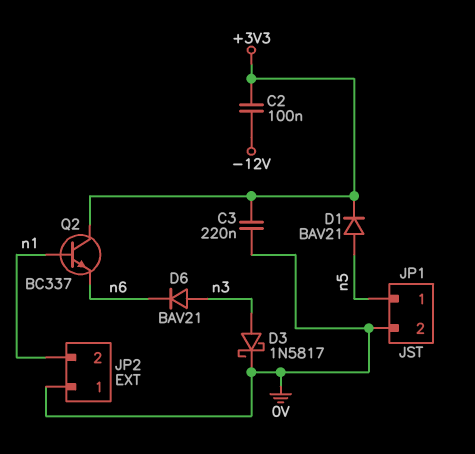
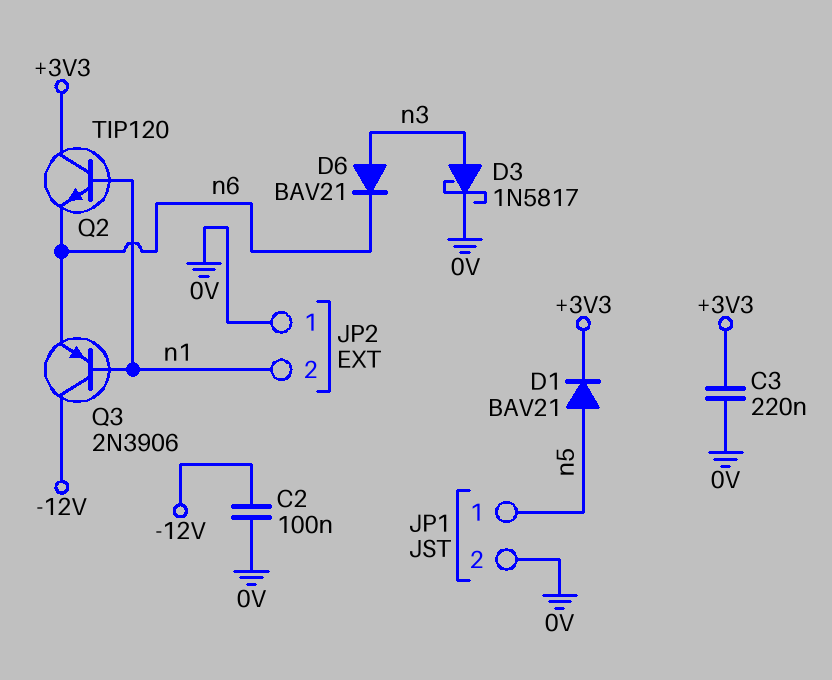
C2: 100nF (+3V3, -12V) -> 100nF (-12V, 0V)
Q2: NPN BC337 (B n1, C +3V3, E n6) -> NPN TIP120 (B n1, C +3V3, E n6)
Q3: none -> PNP 2N3906 (B n1, C -12V, E n6)

